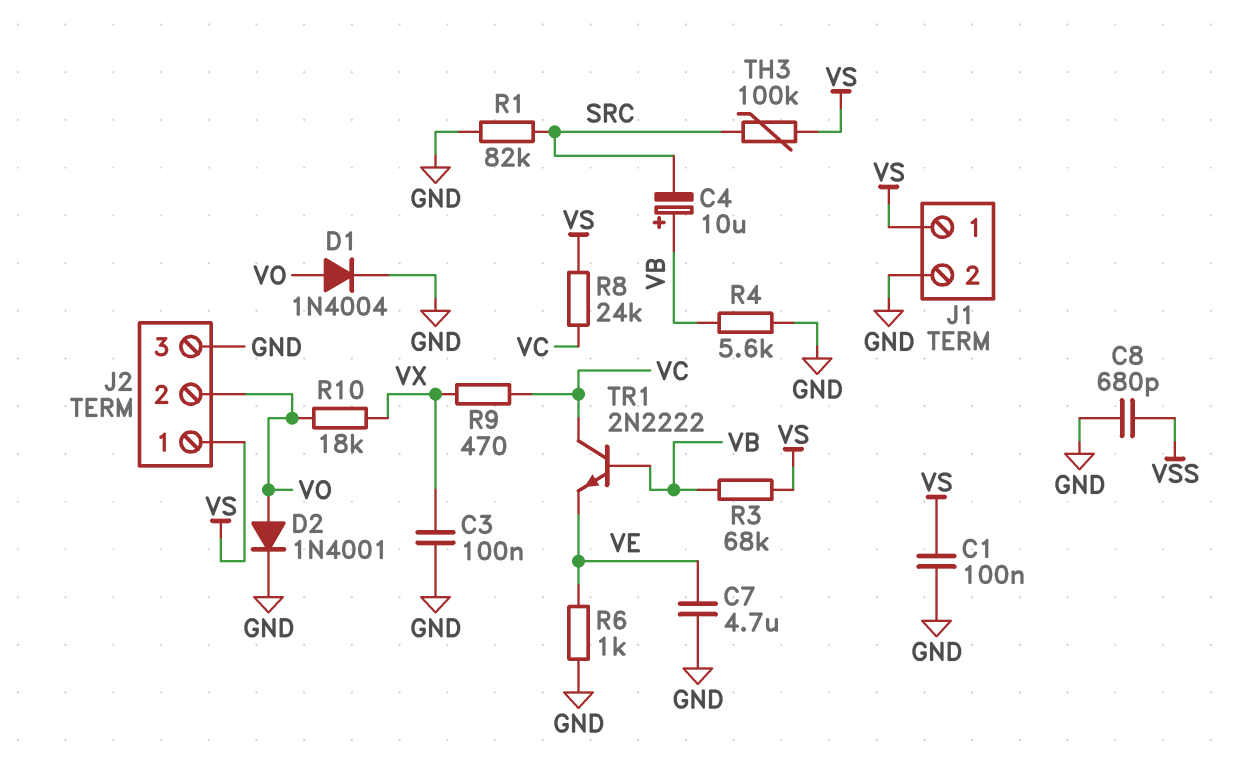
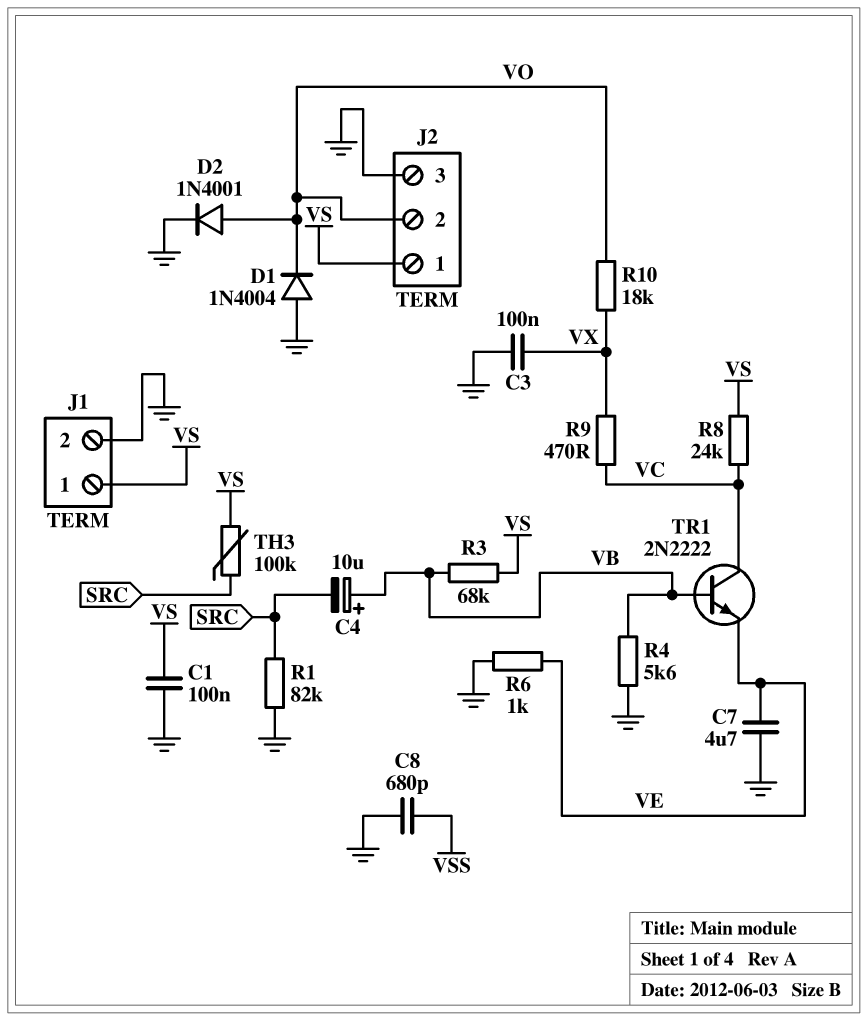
D1: diode 1N4004 (A VO, K GND) -> diode 1N4004 (A GND, K VO)

